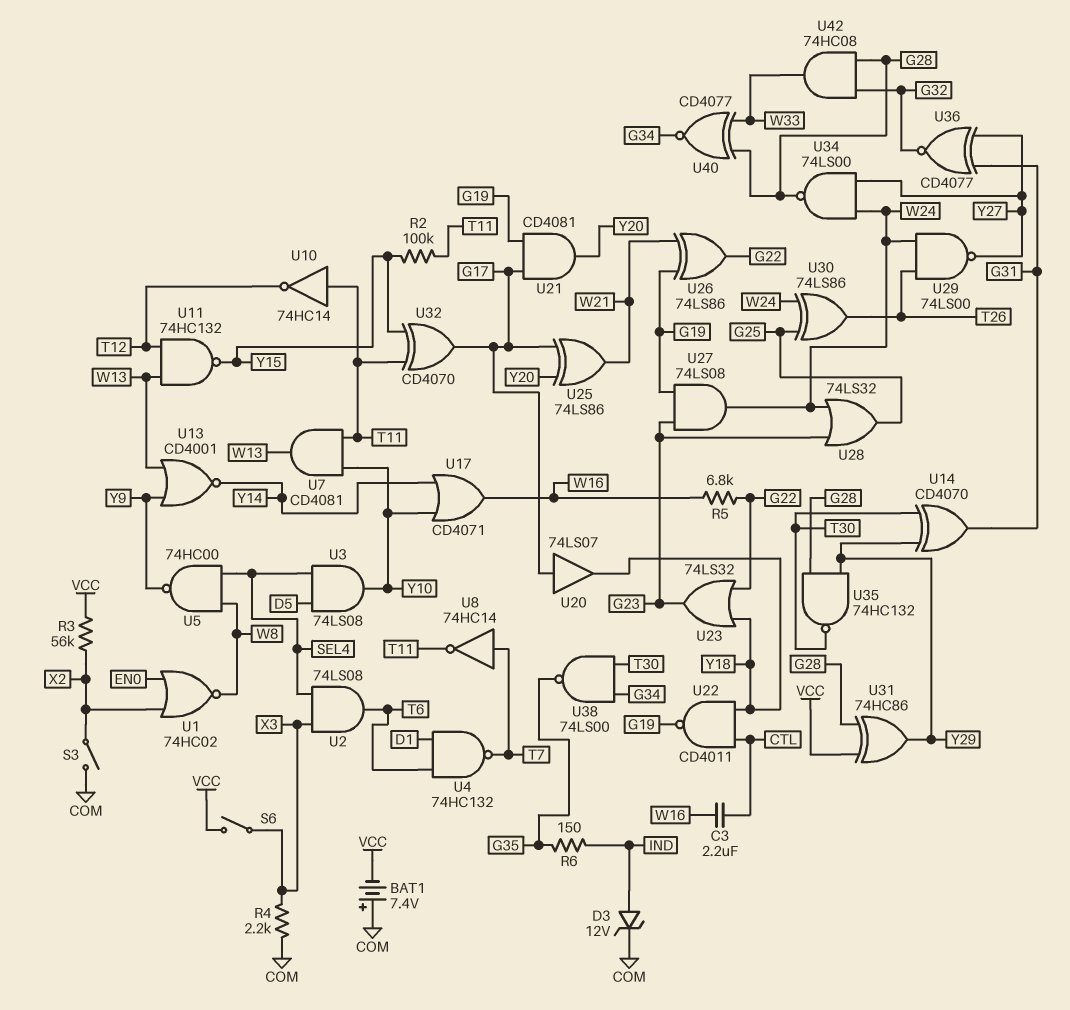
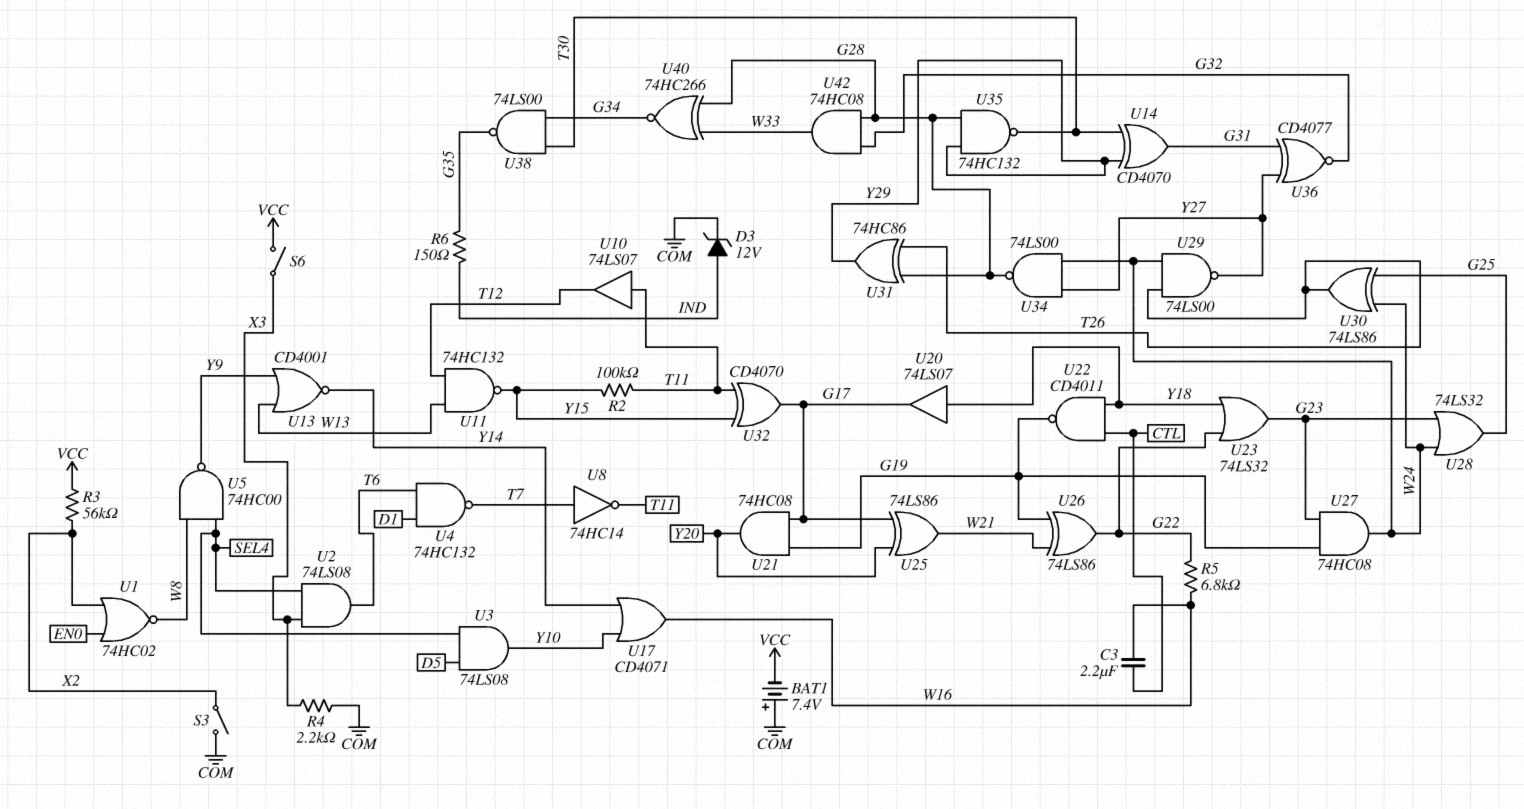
U7: AND CD4081 (in T11, in Y10, out W13) -> none
U10: NOT 74HC14 (in T11, out T12) -> buffer 74LS07 (in T11, out T12)
U20: buffer 74LS07 (in G17, out Y18) -> buffer 74LS07 (in Y18, out G17)
U21: AND CD4081 (in G17, in G19, out Y20) -> AND 74HC08 (in G17, in G19, out Y20)
U27: AND 74LS08 (in G19, in G23, out W24) -> AND 74HC08 (in G19, in G23, out W24)
U31: XOR 74HC86 (in G28, in VCC, out Y29) -> XOR 74HC86 (in G28, in T26, out Y29)
U40: XNOR CD4077 (in G28, in W33, out G34) -> XNOR 74HC266 (in G28, in W33, out G34)

